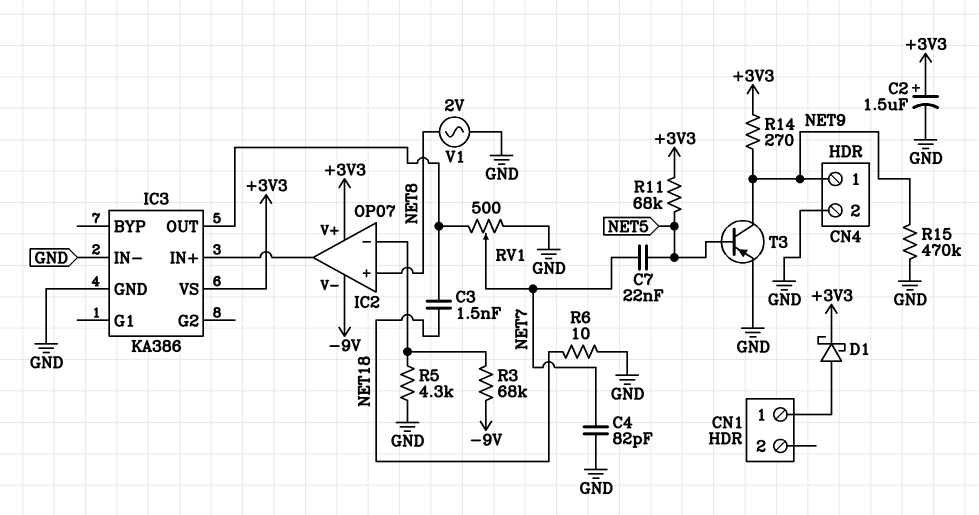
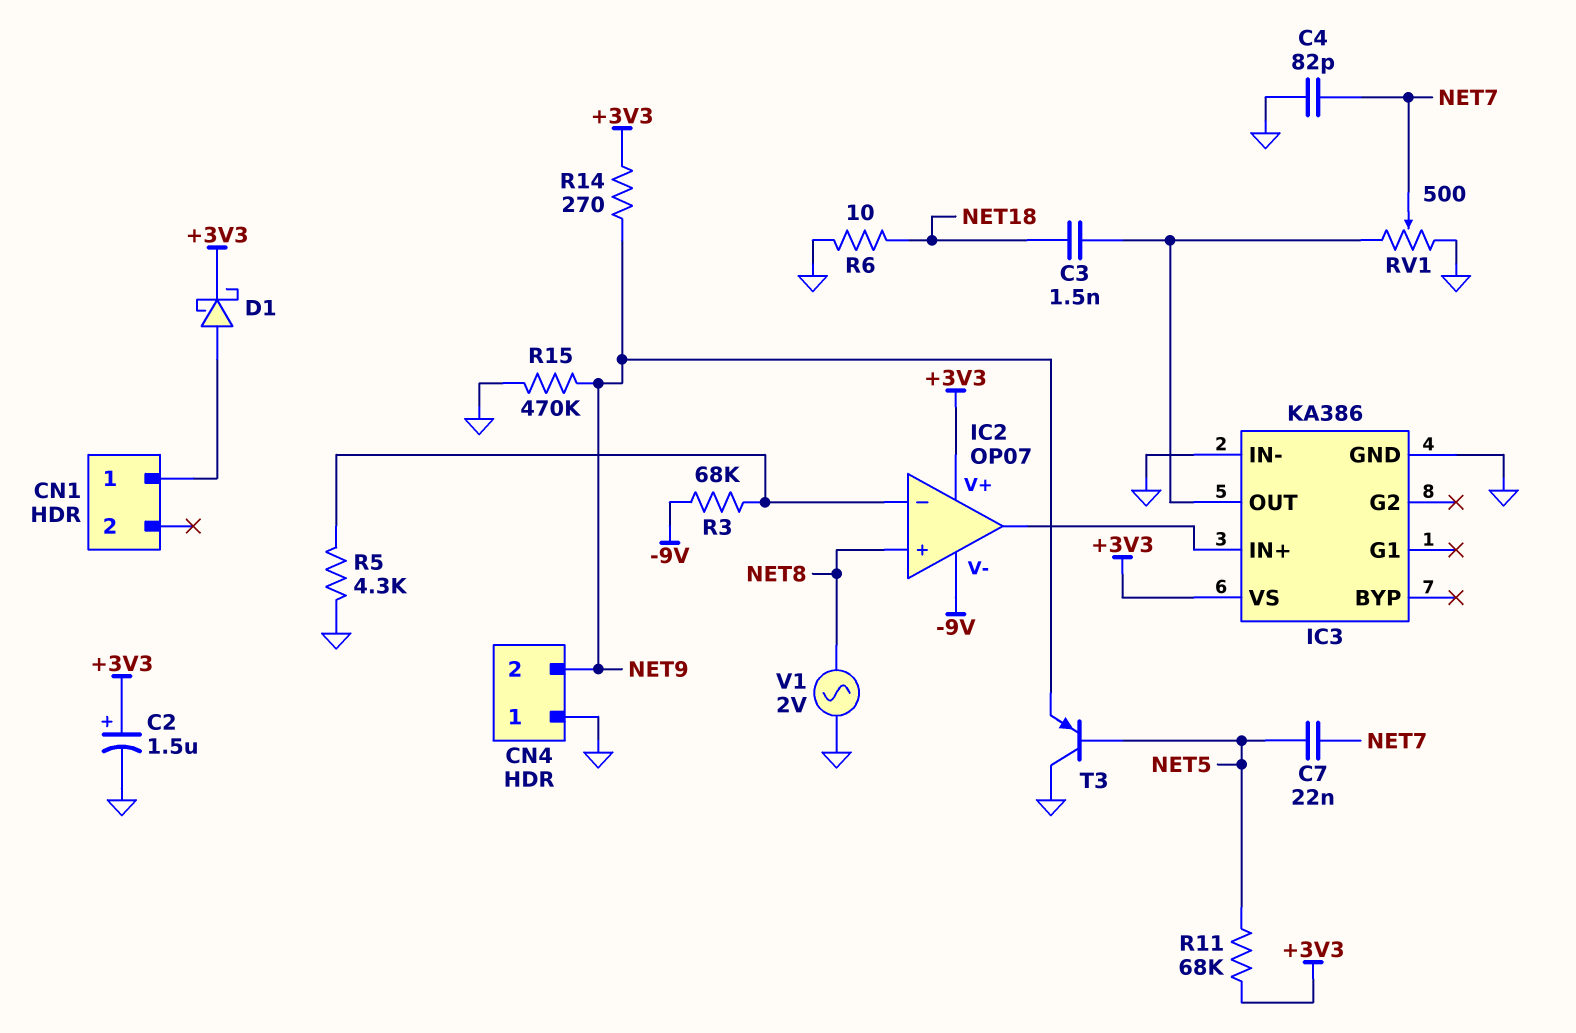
CN4 pin 1: NET9 -> GND
CN4 pin 2: GND -> NET9
T3: PNP (B NET5, C NET9, E GND) -> PNP (B NET5, C GND, E NET9)

